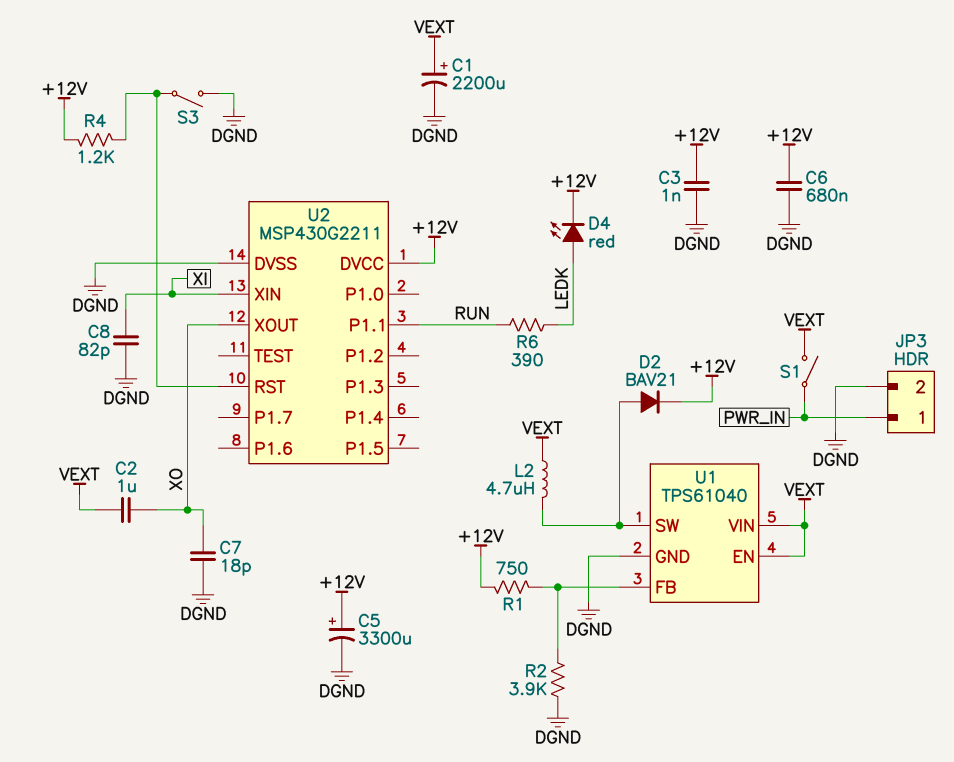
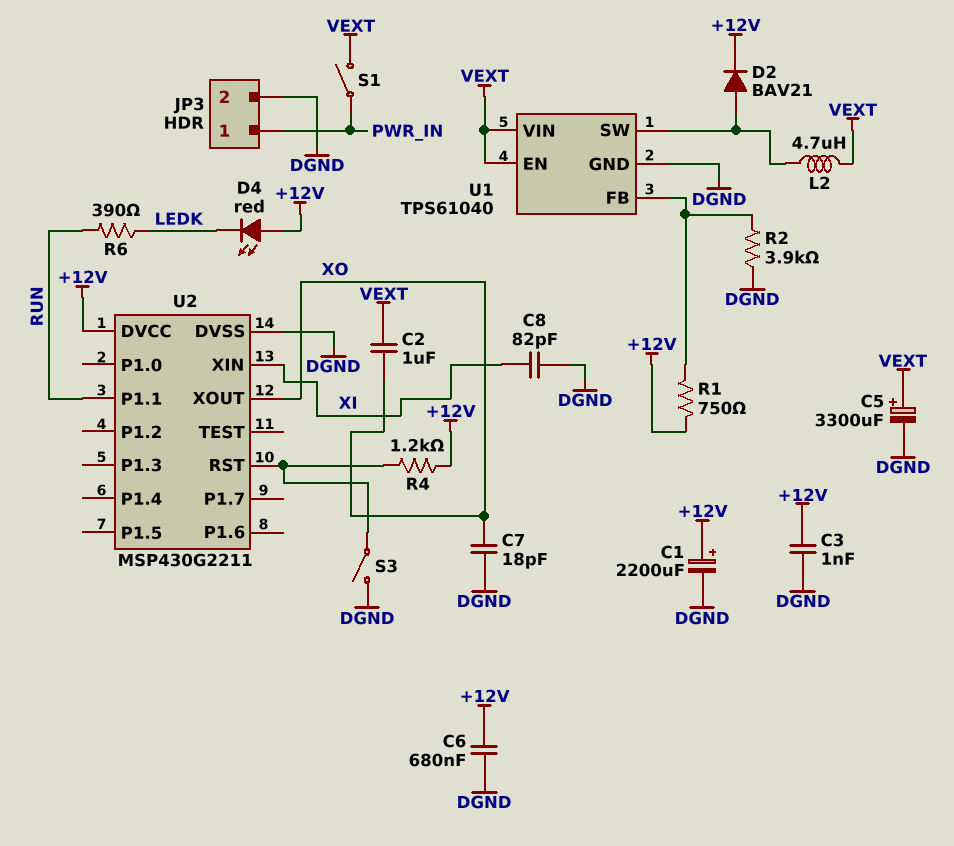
C1: 2200uF (plus VEXT, minus DGND) -> 2200uF (plus +12V, minus DGND)
C5: 3300uF (plus +12V, minus DGND) -> 3300uF (plus VEXT, minus DGND)
D4: LED red (A LEDK, K +12V) -> LED red (A +12V, K LEDK)

